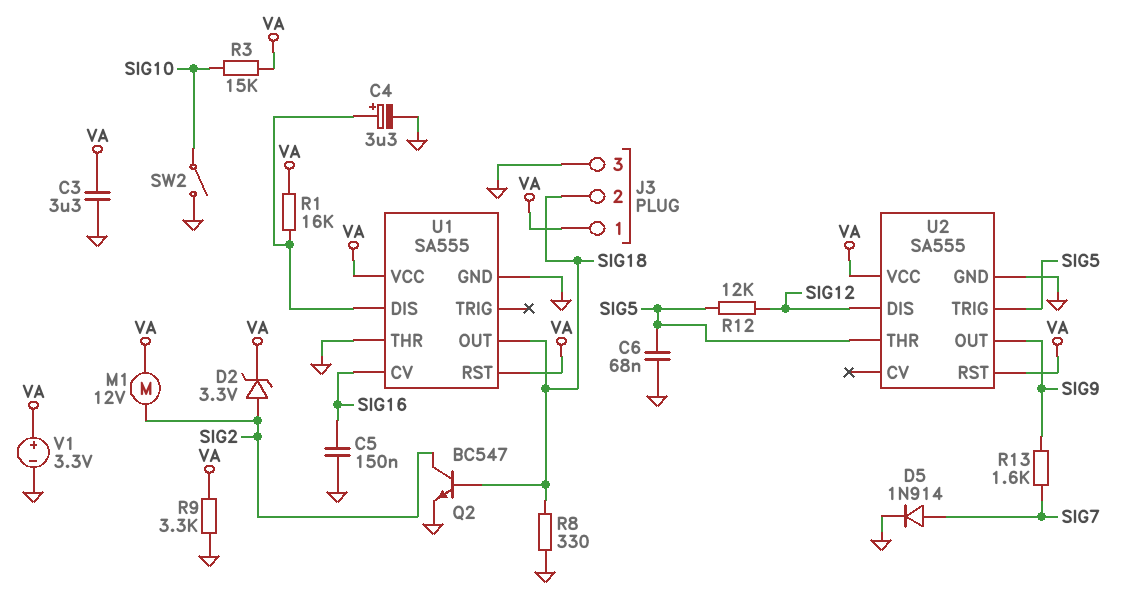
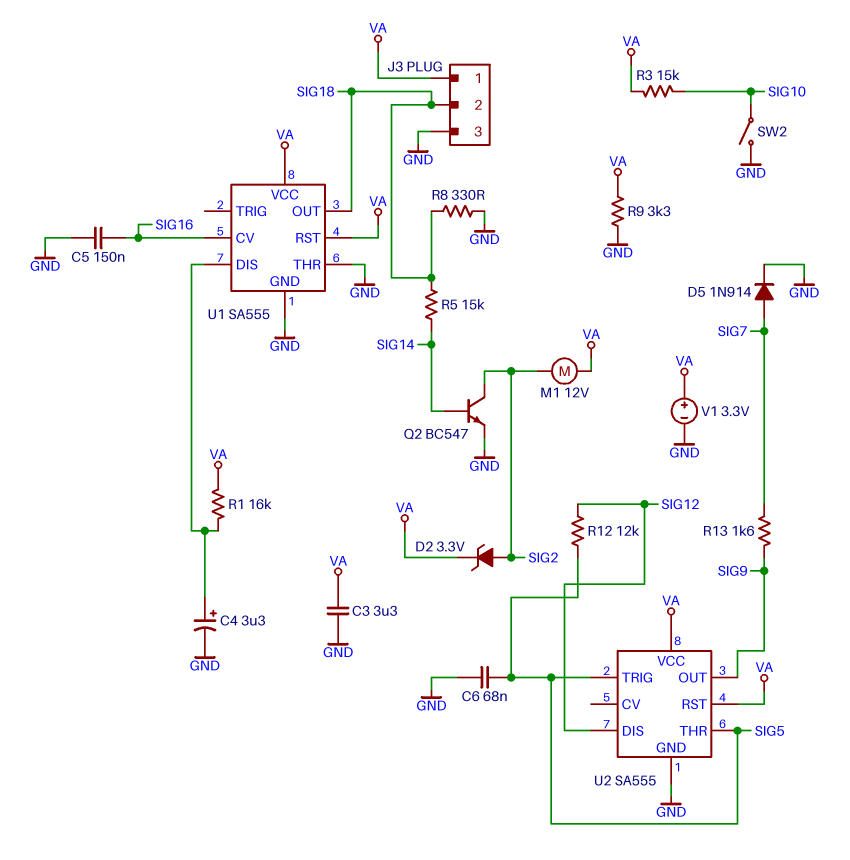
Q2: NPN BC547 (B SIG18, C SIG2, E GND) -> NPN BC547 (B SIG14, C SIG2, E GND)
R5: none -> 15k (SIG14, SIG18)

